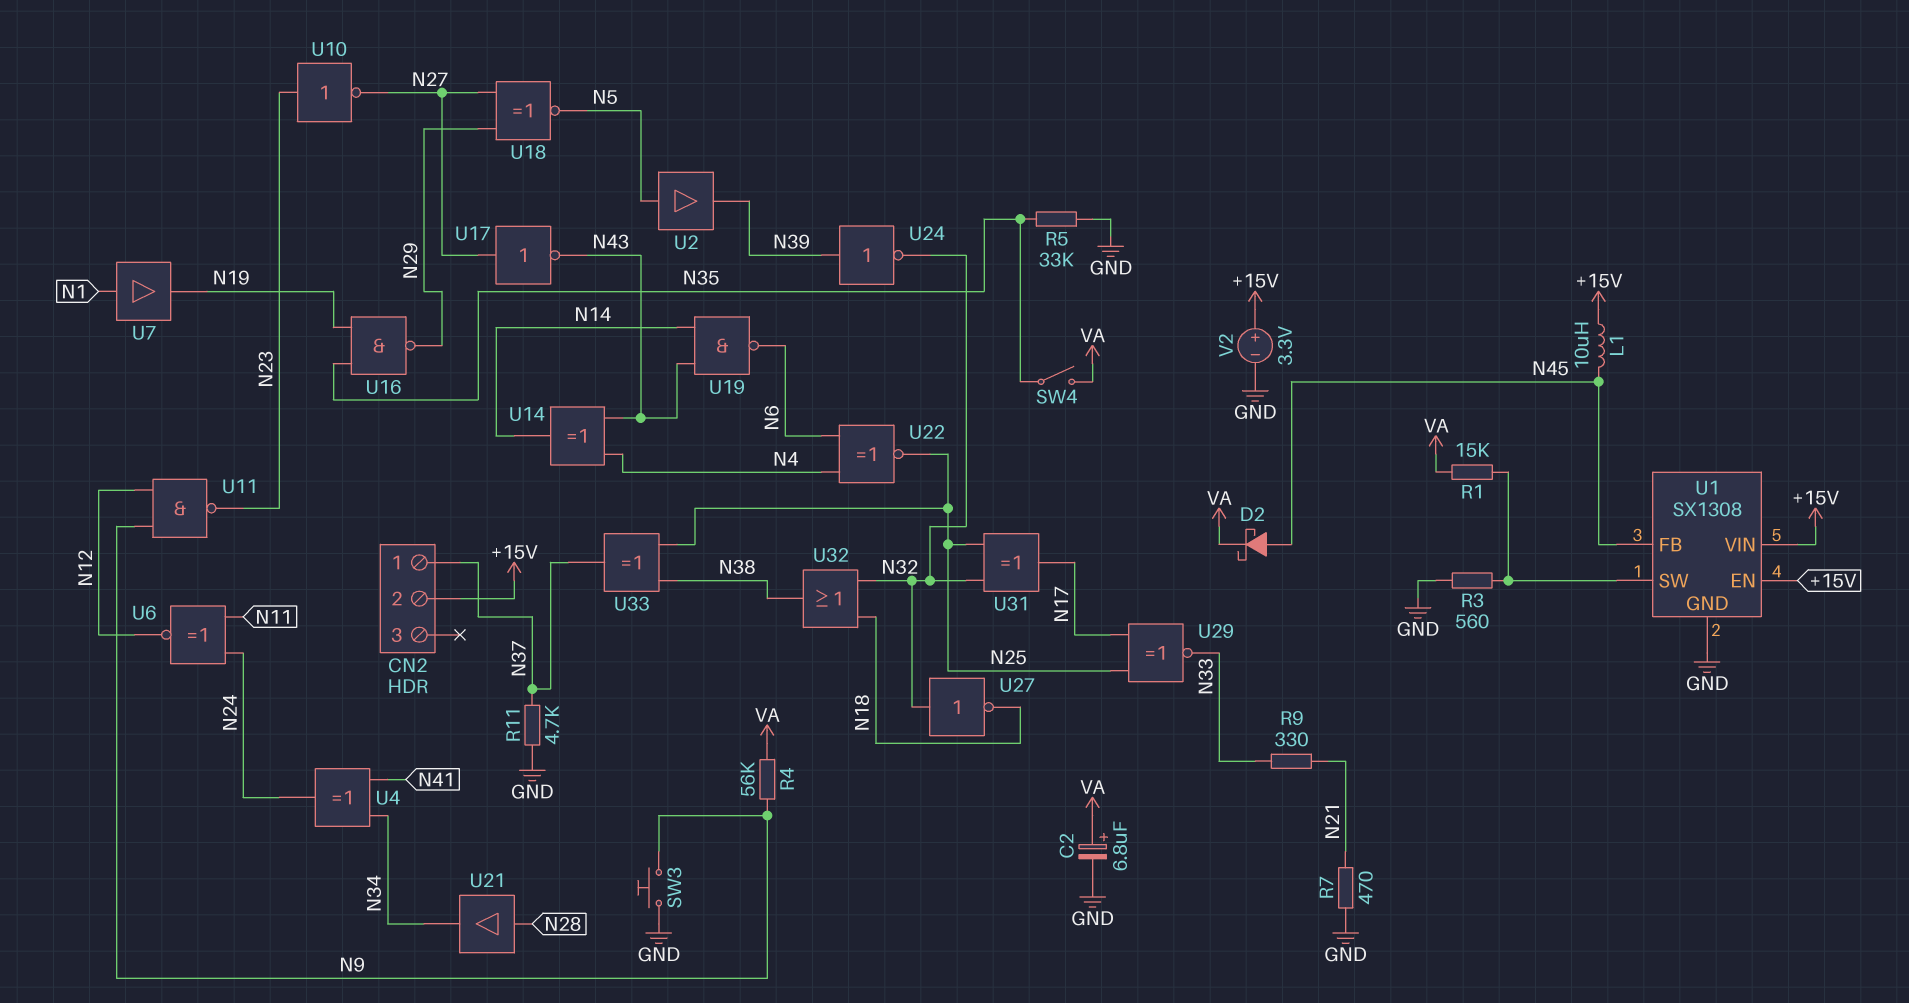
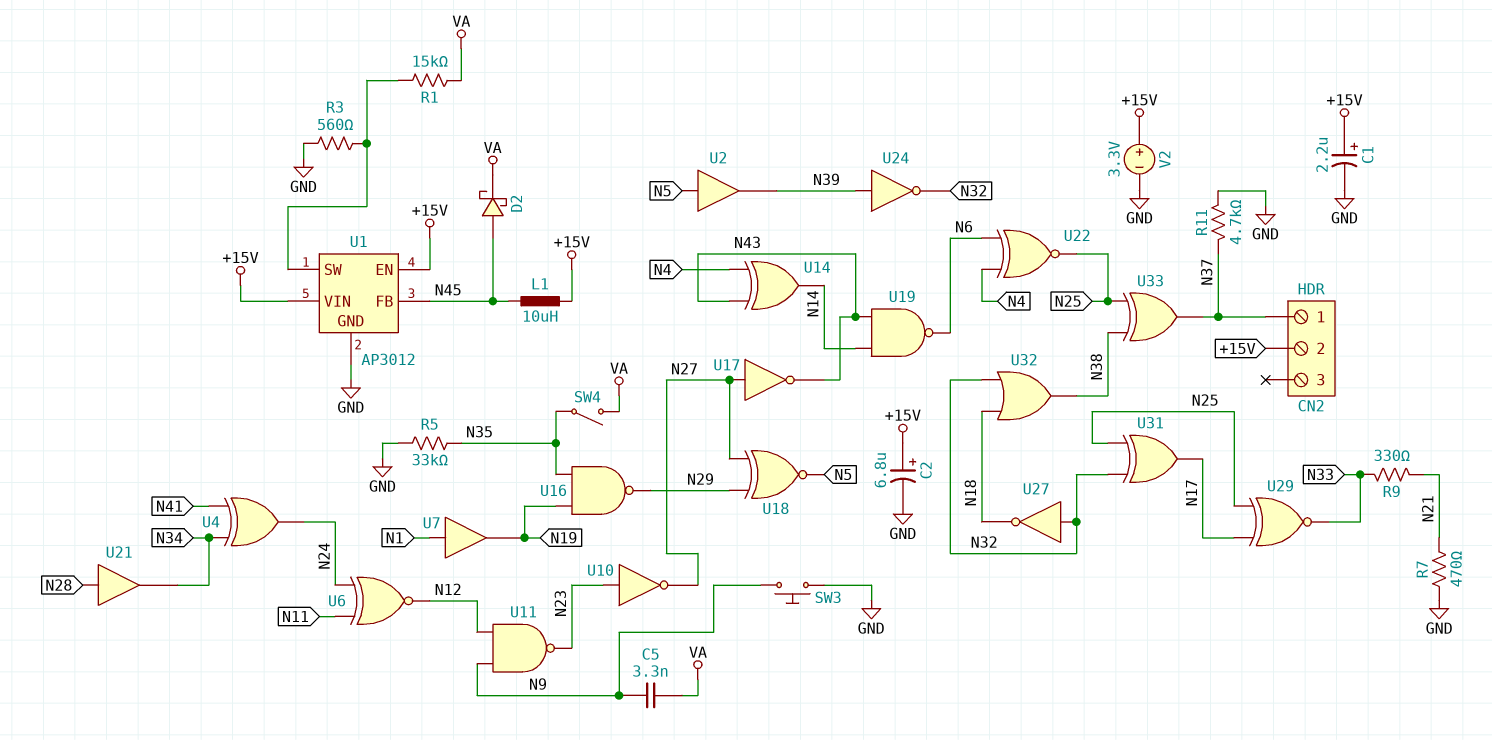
C1: none -> 2.2uF (plus +15V, minus GND)
C2: 6.8uF (plus VA, minus GND) -> 6.8uF (plus +15V, minus GND)
C5: none -> 3.3nF (N9, VA)
R4: 56k (N9, VA) -> none
U1: SX1308 -> AP3012

